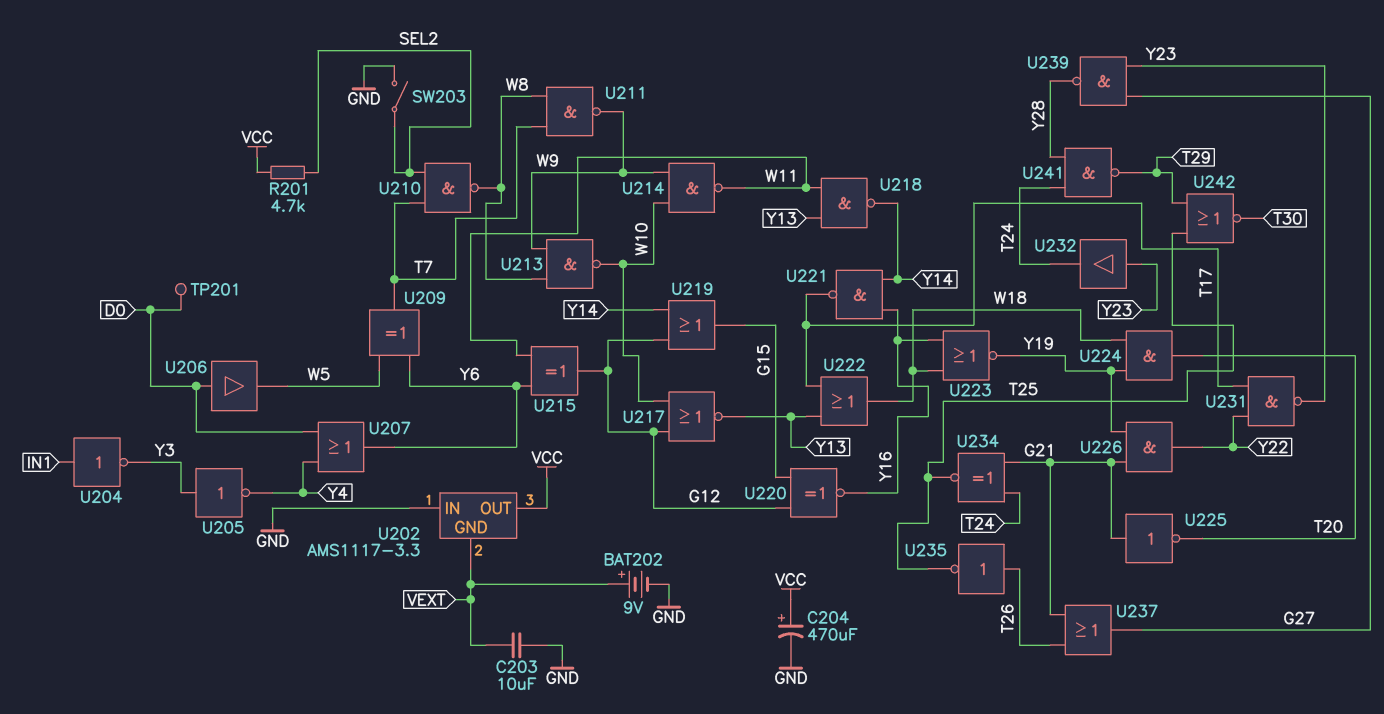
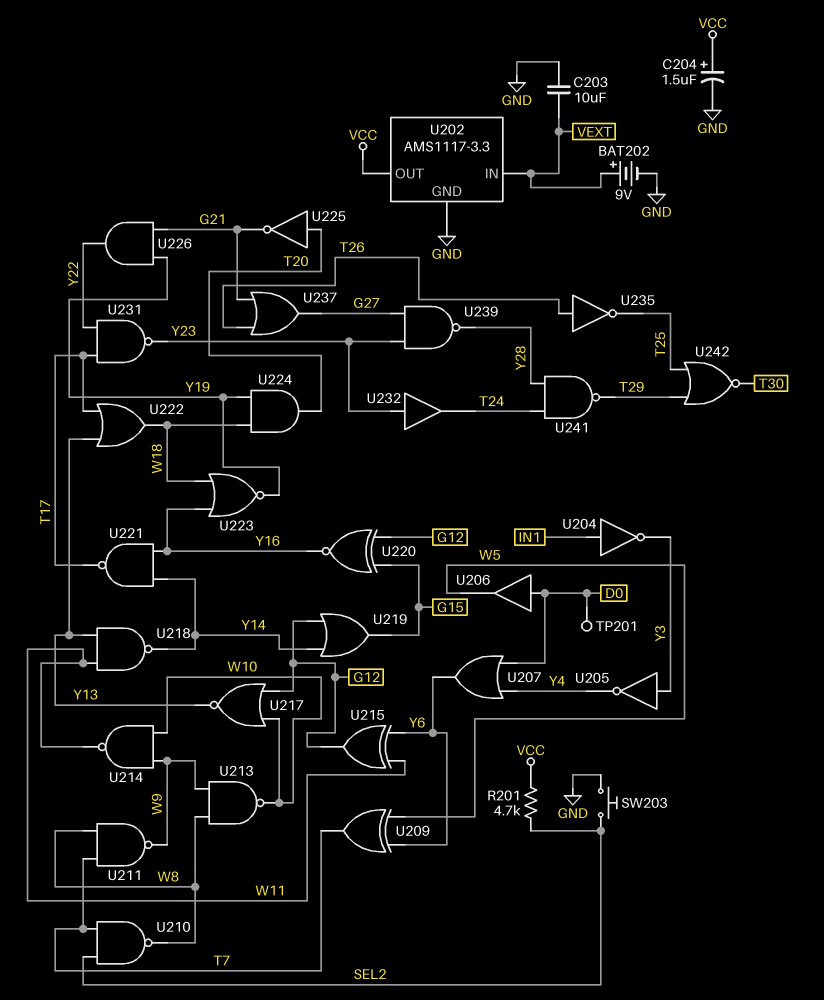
C204: 470uF (plus VCC, minus GND) -> 1.5uF (plus VCC, minus GND)
SW203: switch (GND, SEL2) -> button (GND, SEL2)
U202 pin GND: VEXT -> GND
U202 pin IN: GND -> VEXT
U225: NOT (in G21, out T20) -> NOT (in T20, out G21)
U234: XNOR (in G21, in T24, out T25) -> none

